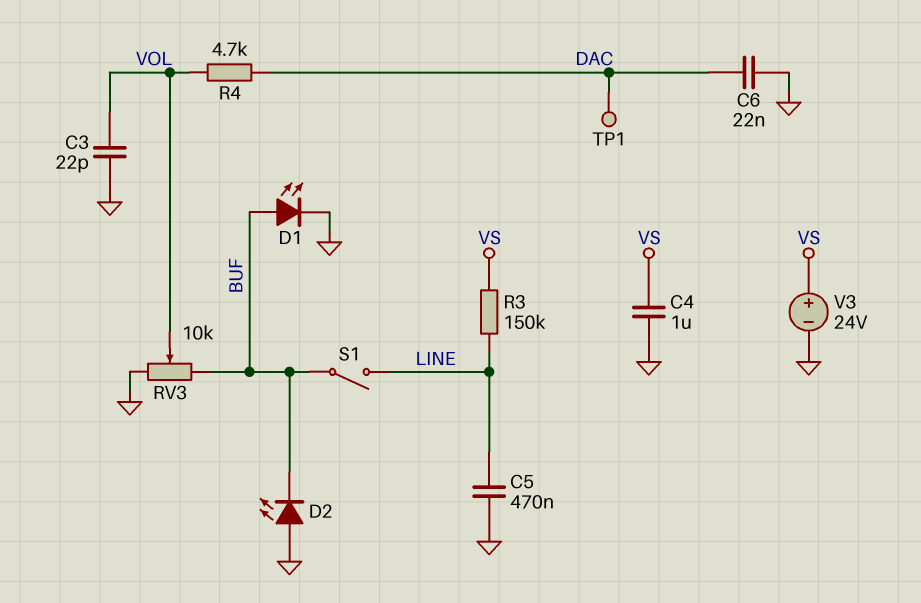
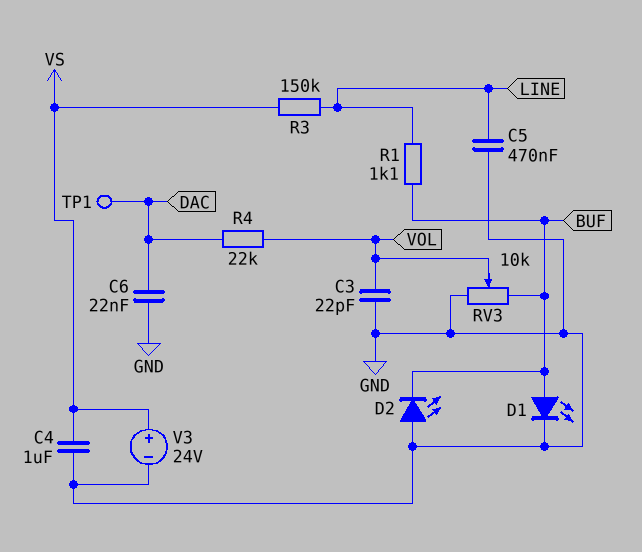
R1: none -> 1.1k (BUF, LINE)
R4: 4.7k (DAC, VOL) -> 22k (DAC, VOL)
S1: switch (BUF, LINE) -> none

